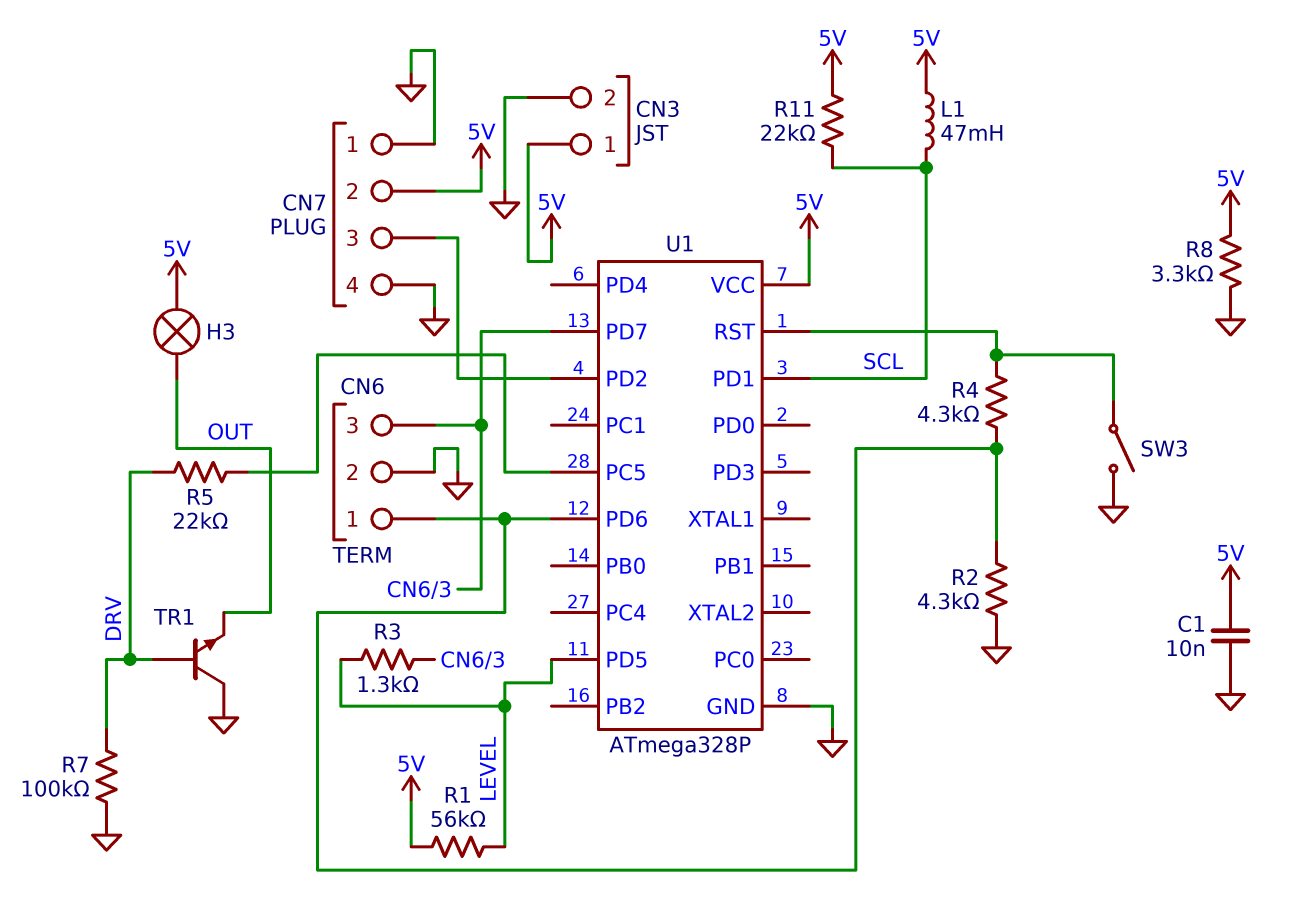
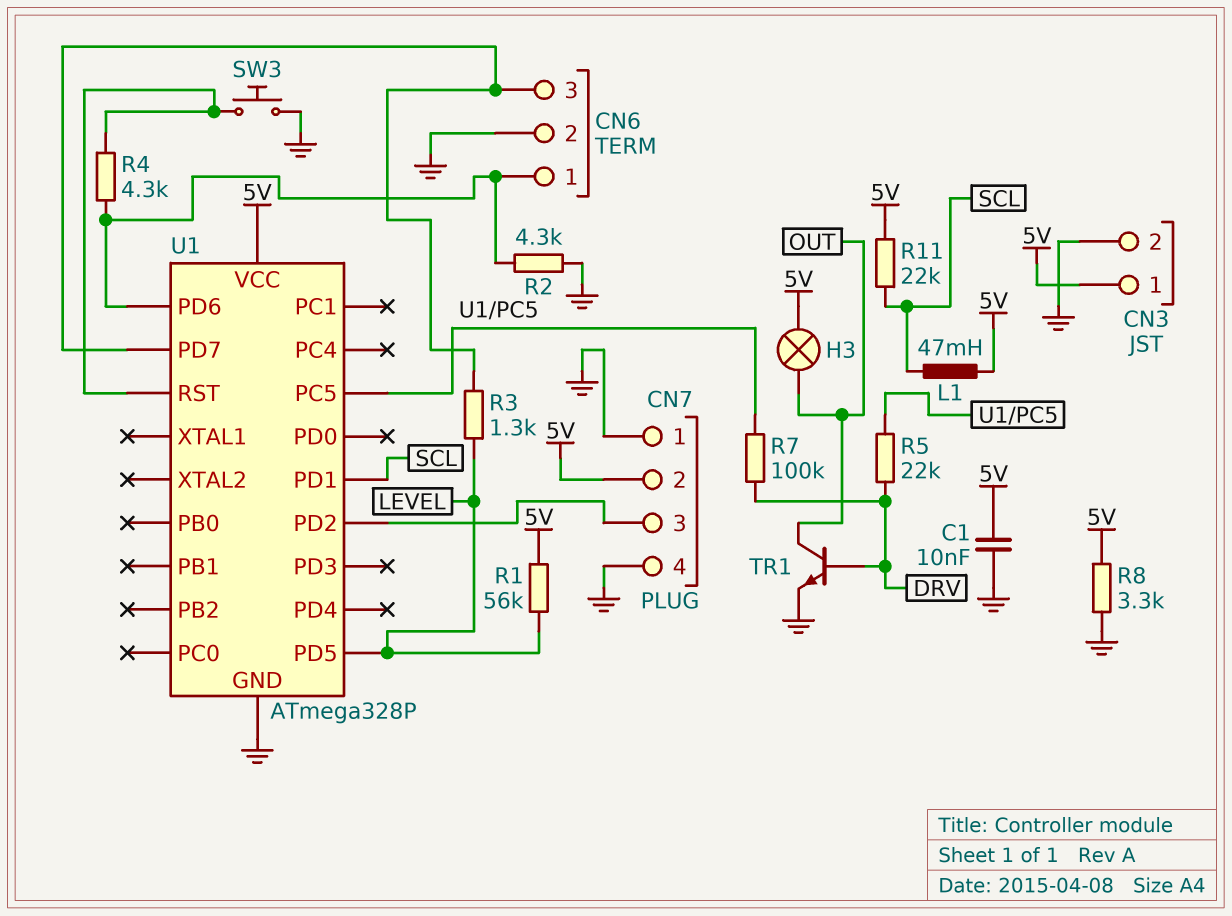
R7: 100k (DRV, GND) -> 100k (DRV, U1/PC5)
SW3: switch (GND, U1/RST) -> button (GND, U1/RST)
TR1: NPN (B DRV, C GND, E OUT) -> NPN (B DRV, C OUT, E GND)

